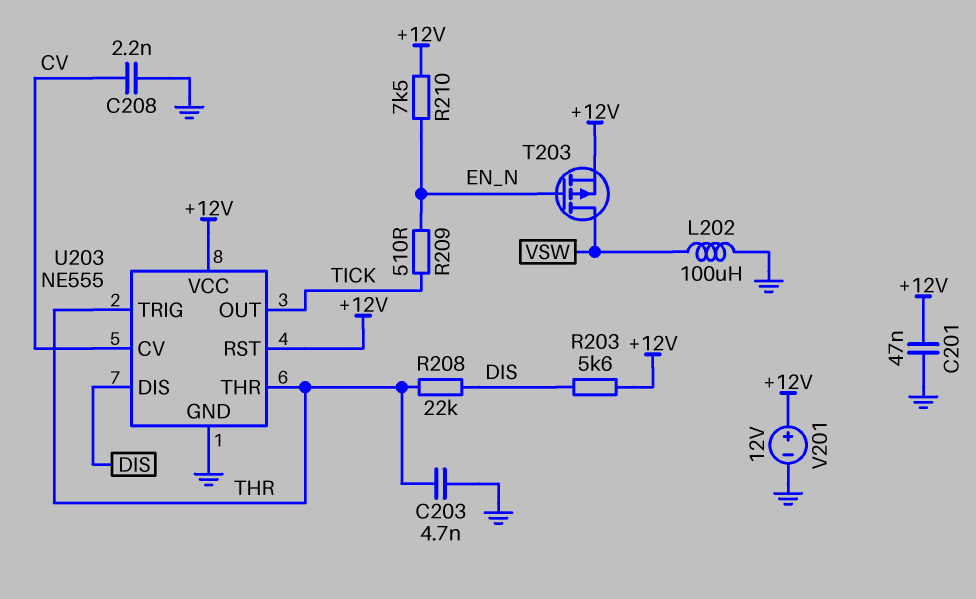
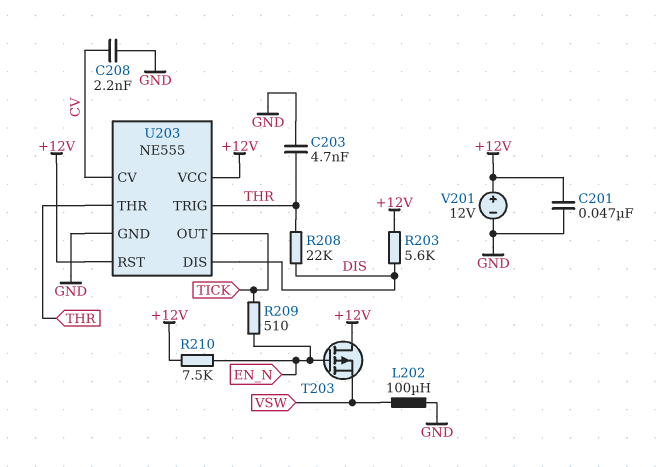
T203: PMOS (G EN_N, D VSW, S +12V) -> PMOS (G EN_N, D +12V, S VSW)

